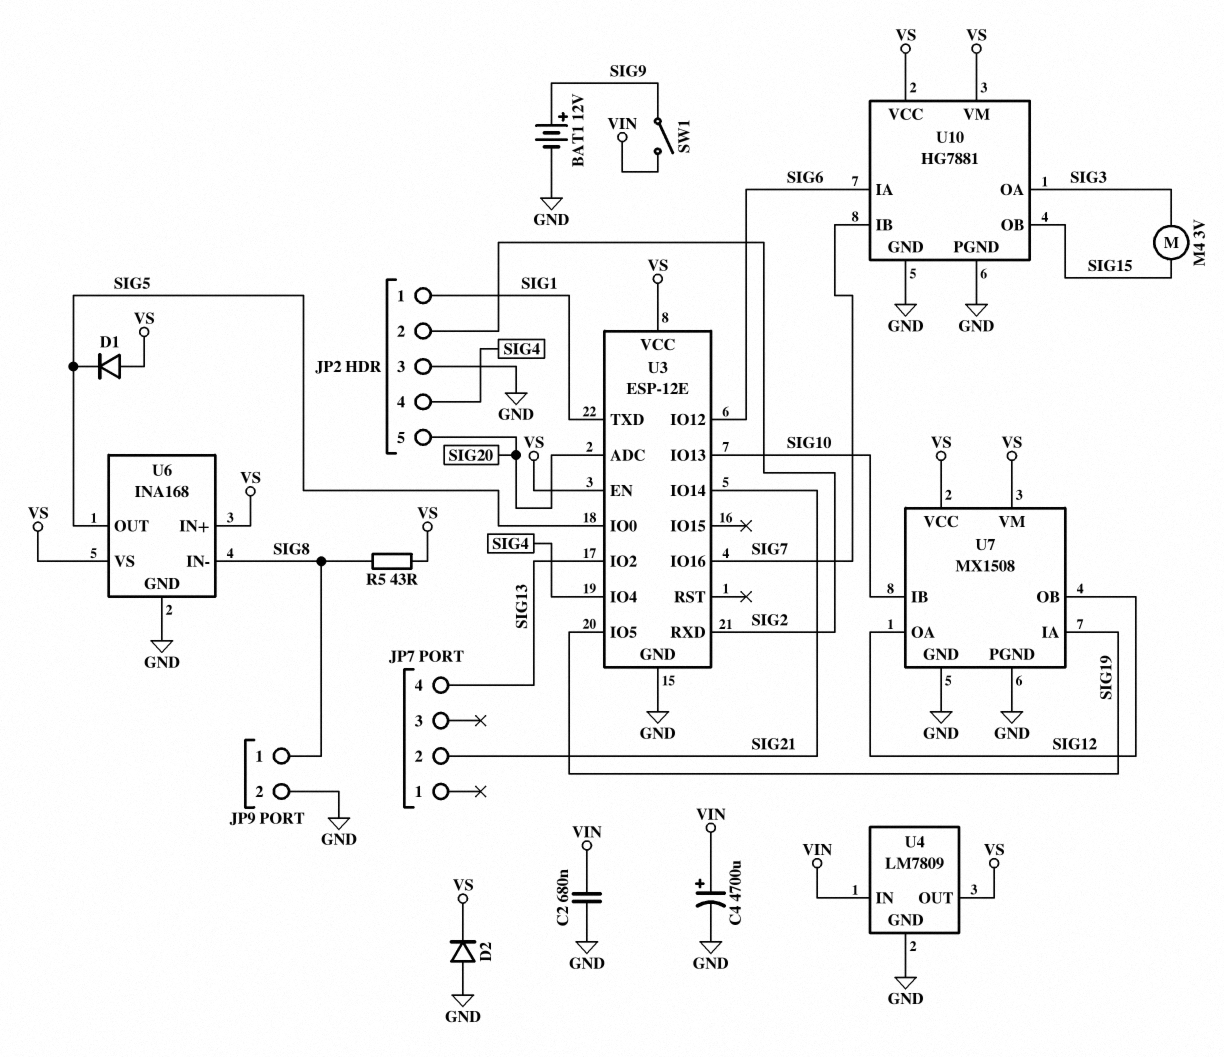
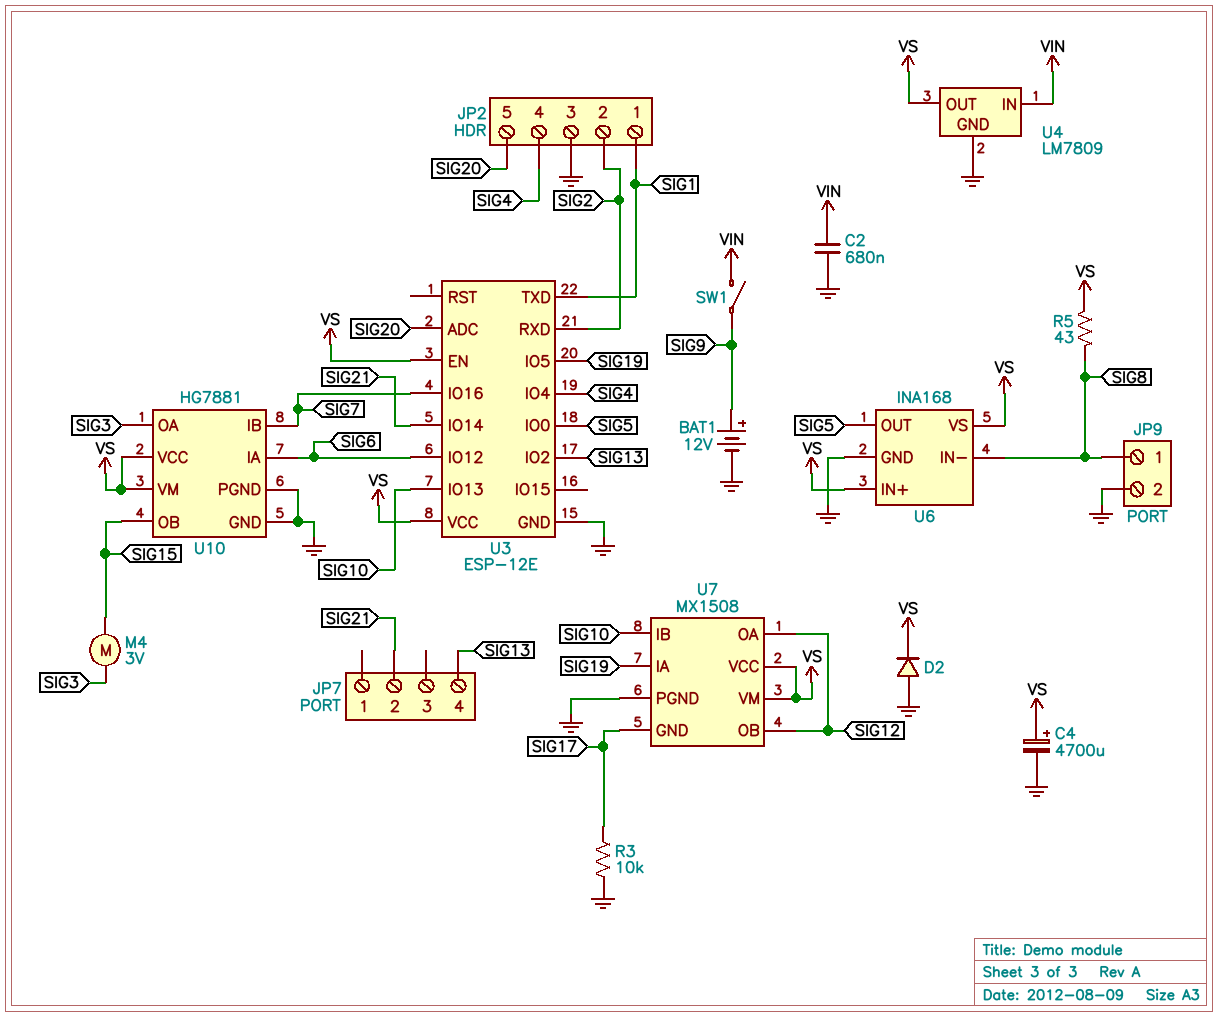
C4: 4700uF (plus VIN, minus GND) -> 4700uF (plus VS, minus GND)
D1: diode (A VS, K SIG5) -> none
R3: none -> 10k (GND, SIG17)
U7 pin GND: GND -> SIG17

